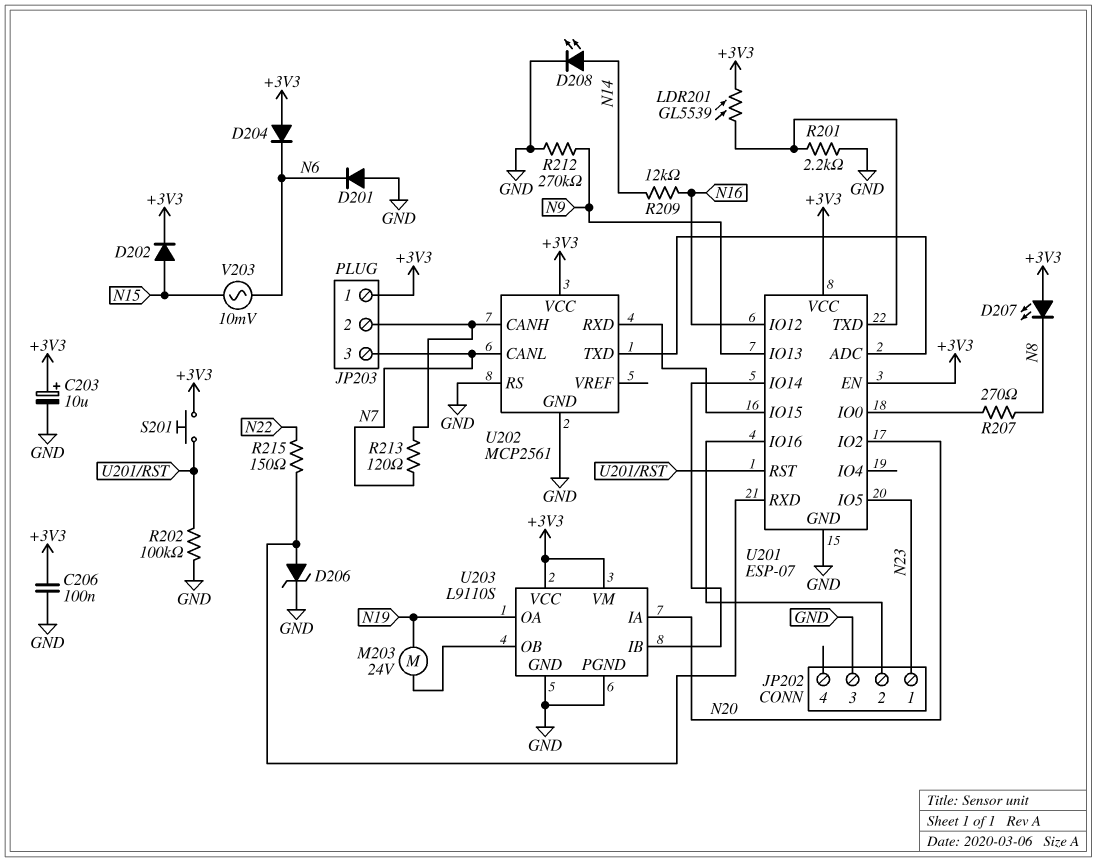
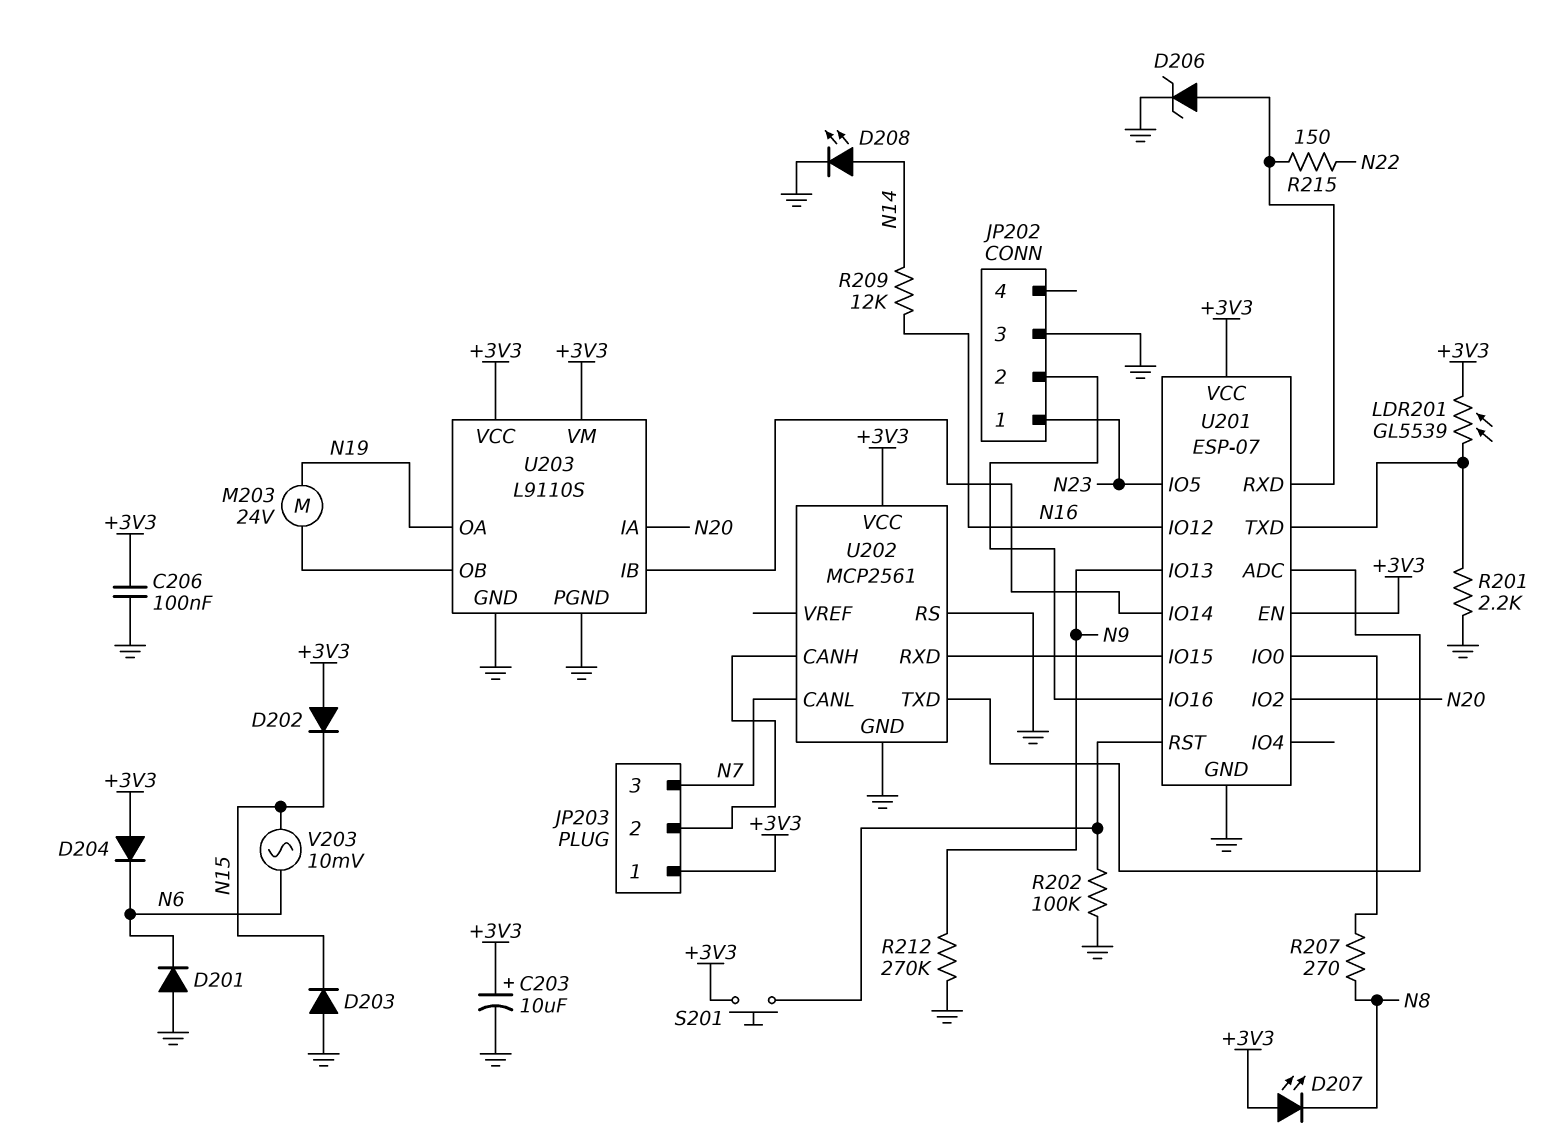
D202: diode (A N15, K +3V3) -> diode (A +3V3, K N15)
D203: none -> diode (A GND, K N15)
R213: 120 (JP203/2, N7) -> none

